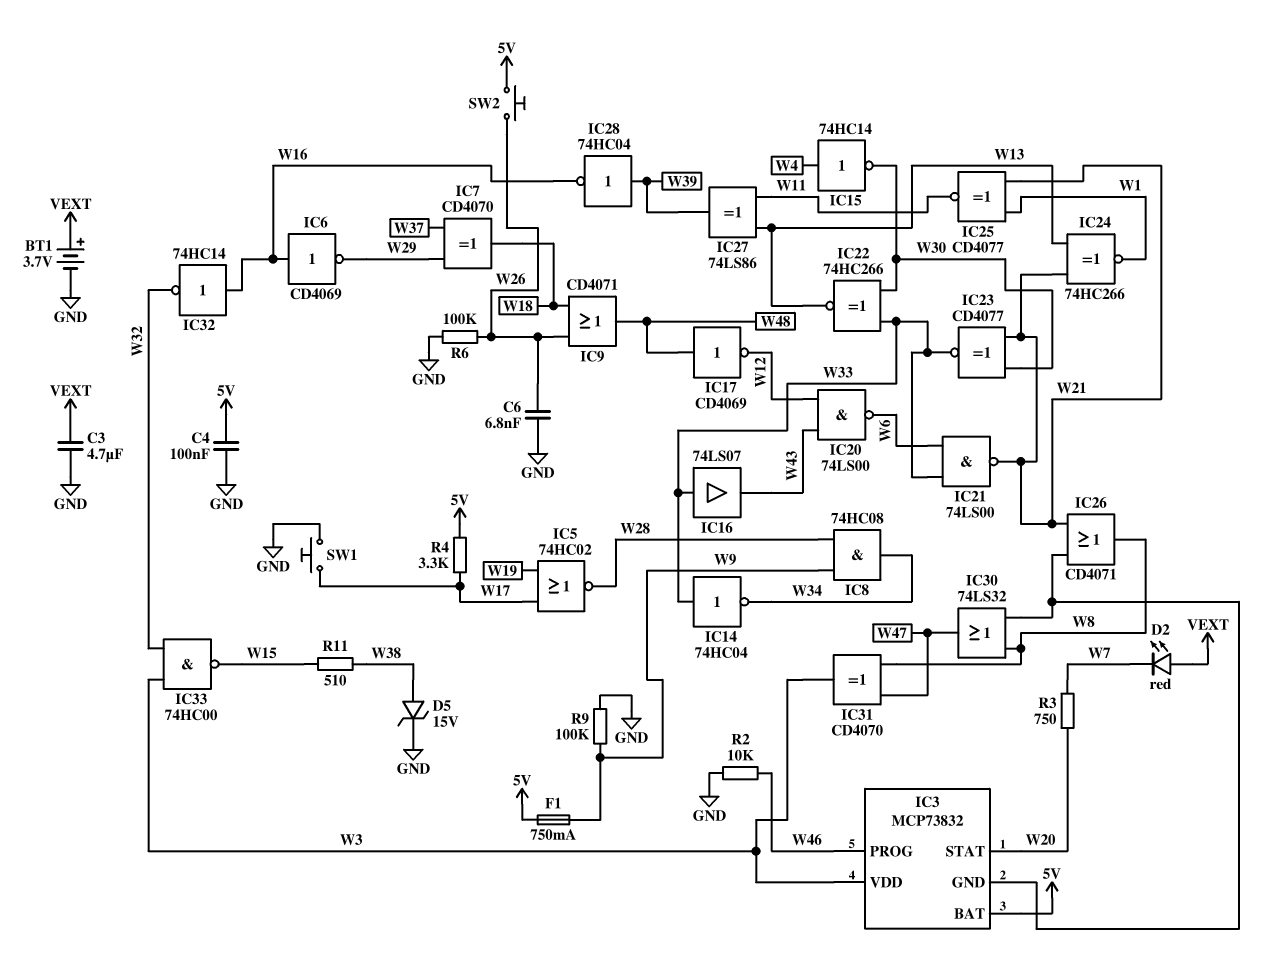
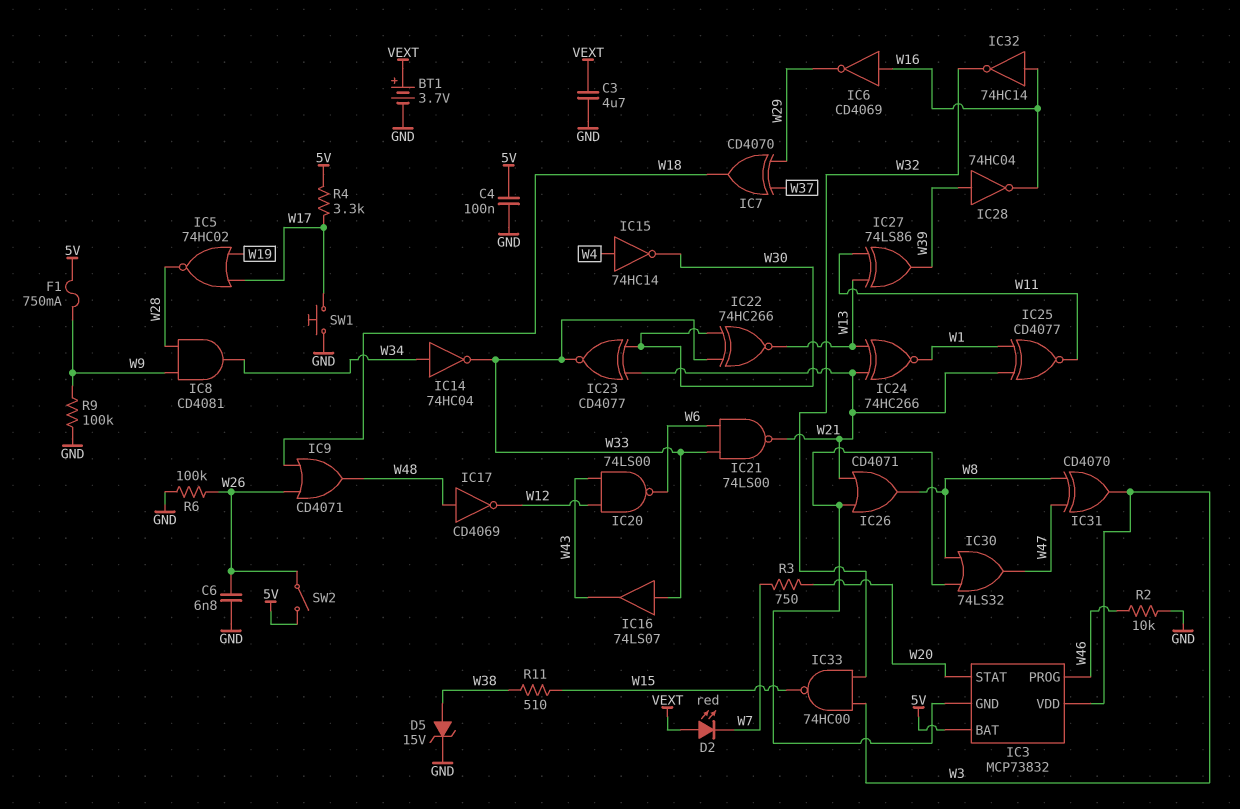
IC8: AND 74HC08 (in W9, in W28, out W34) -> AND CD4081 (in W9, in W28, out W34)
IC14: NOT 74HC04 (in W33, out W34) -> NOT 74HC04 (in W34, out W33)
SW2: button (5V, W26) -> switch (5V, W26)

